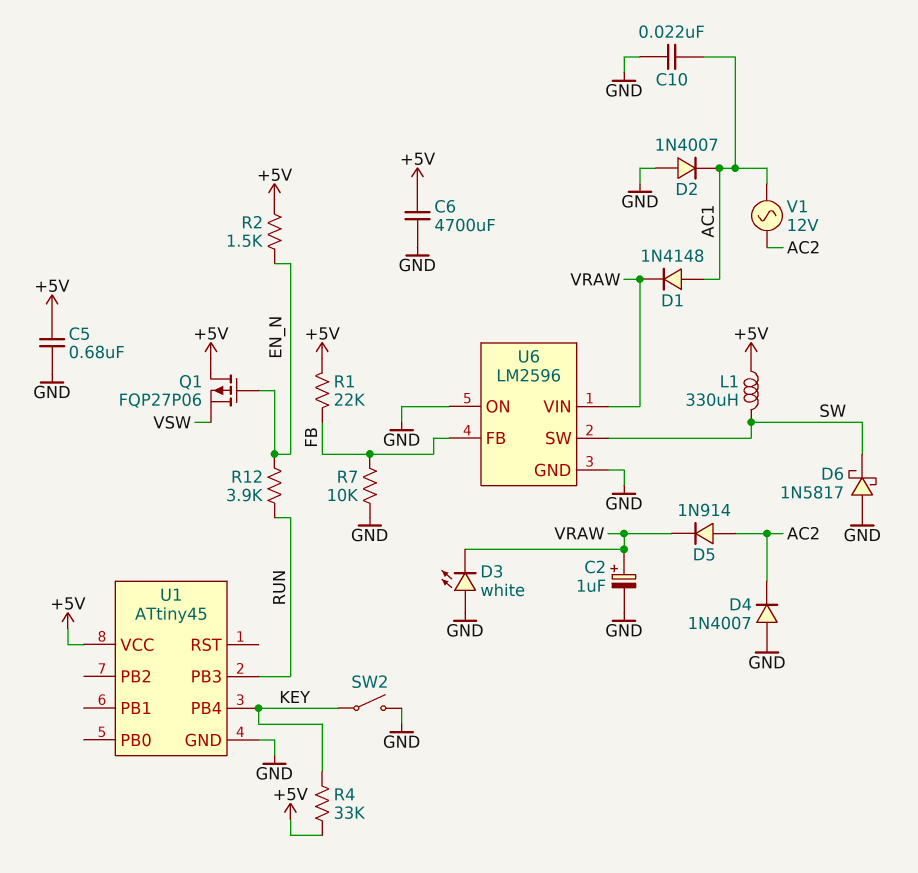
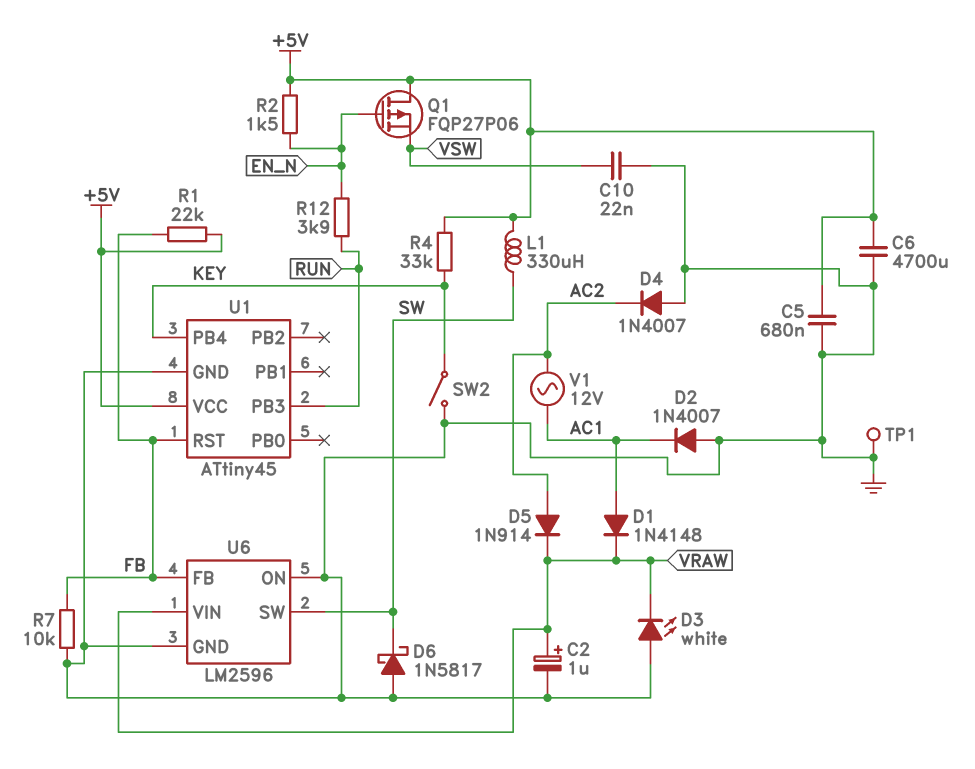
C10: 22nF (AC1, GND) -> 22nF (GND, VSW)
TP1: none -> test point (GND)
U1 pin RST: none -> FB

